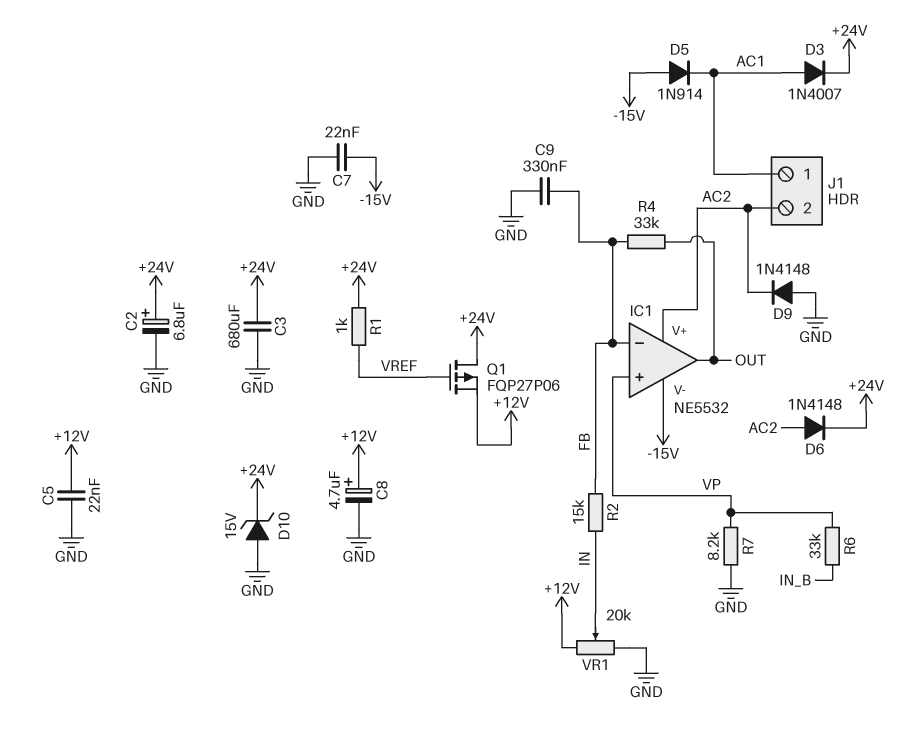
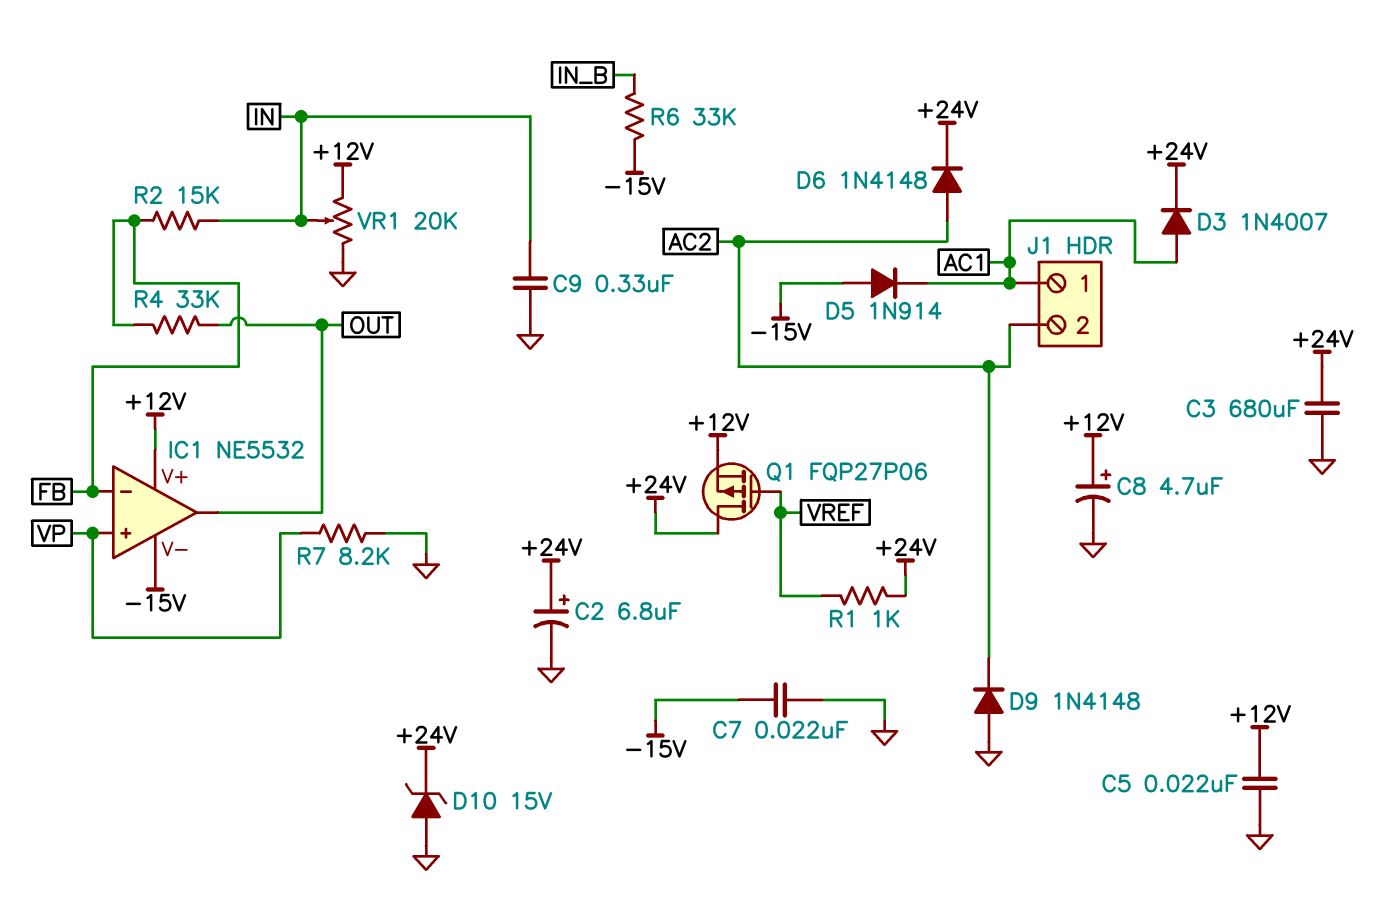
C9: 330nF (FB, GND) -> 330nF (GND, IN)
IC1 pin V+: AC2 -> +12V
R6: 33k (IN_B, VP) -> 33k (-15V, IN_B)

